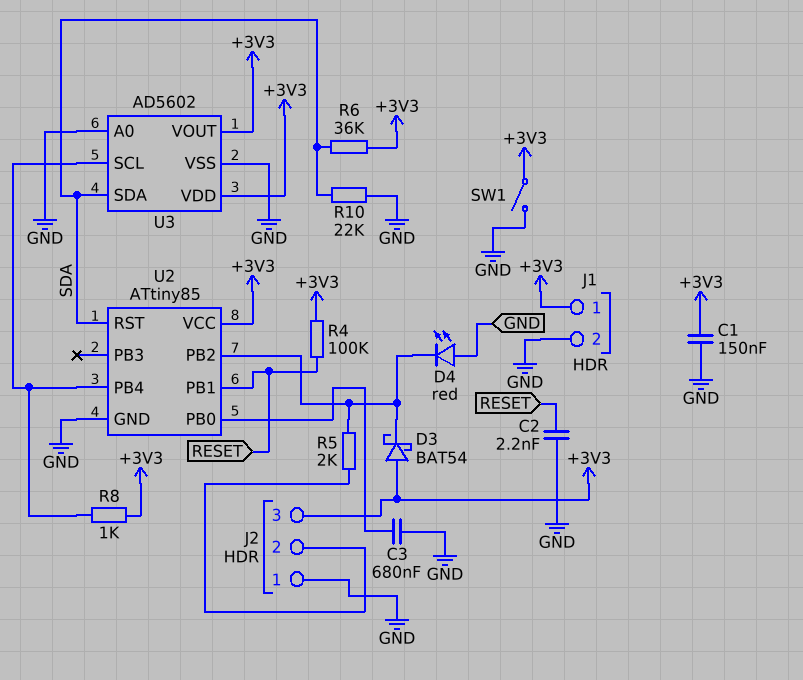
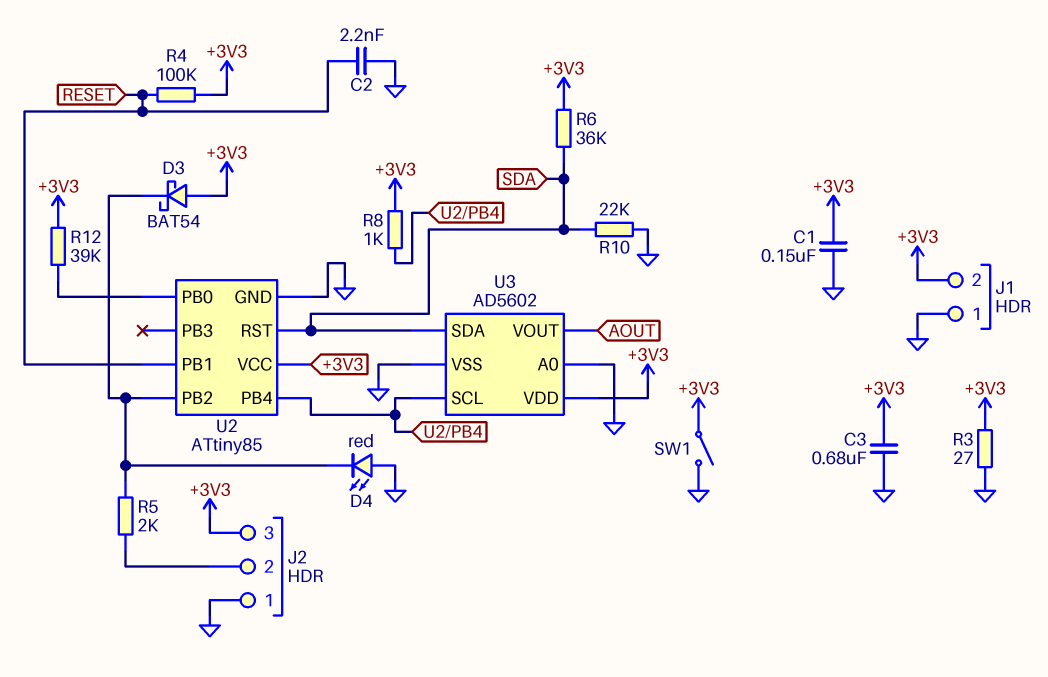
C3: 680nF (GND, U2/PB0) -> 680nF (+3V3, GND)
J1 pin 1: +3V3 -> GND
J1 pin 2: GND -> +3V3
R3: none -> 27 (+3V3, GND)
R12: none -> 39k (+3V3, U2/PB0)
U3 pin VOUT: +3V3 -> AOUT

